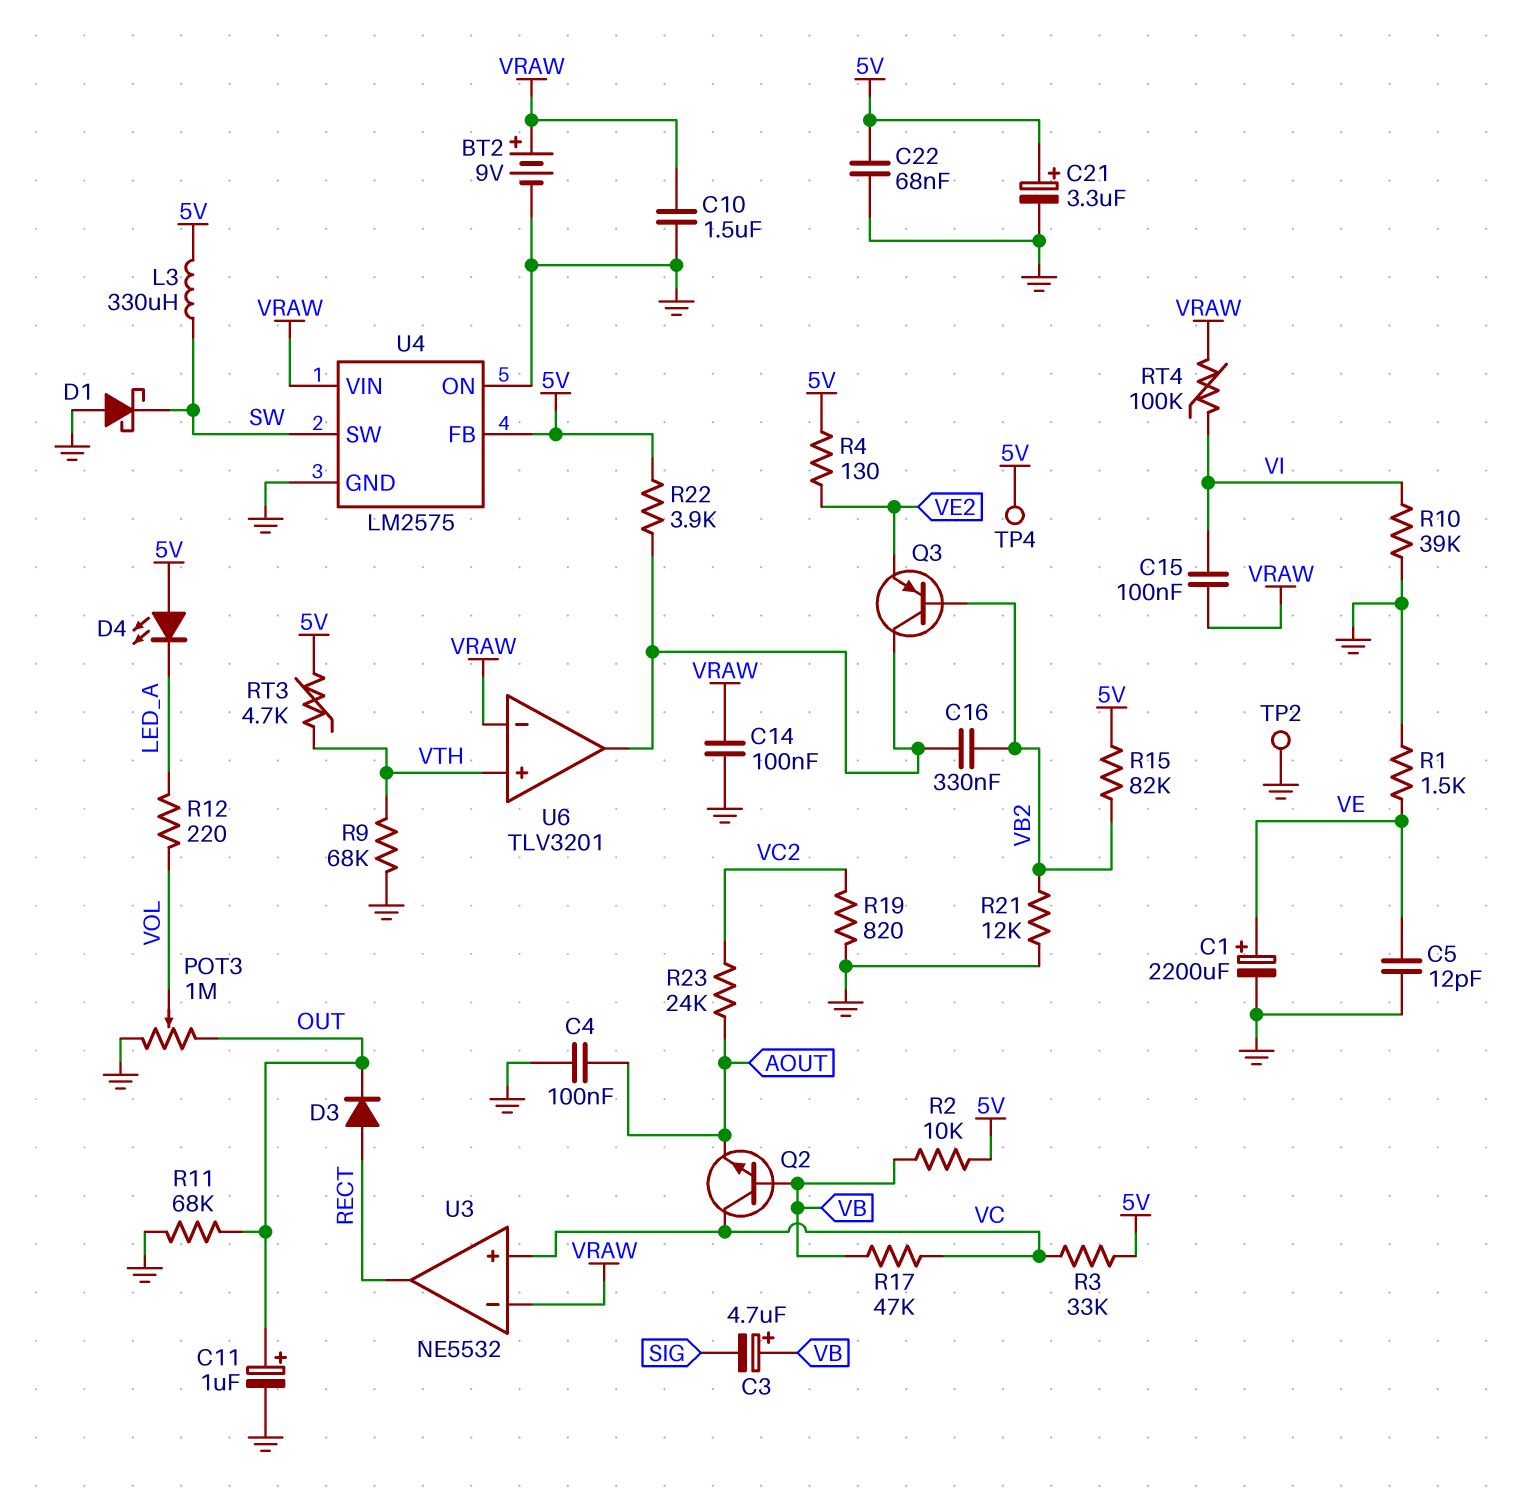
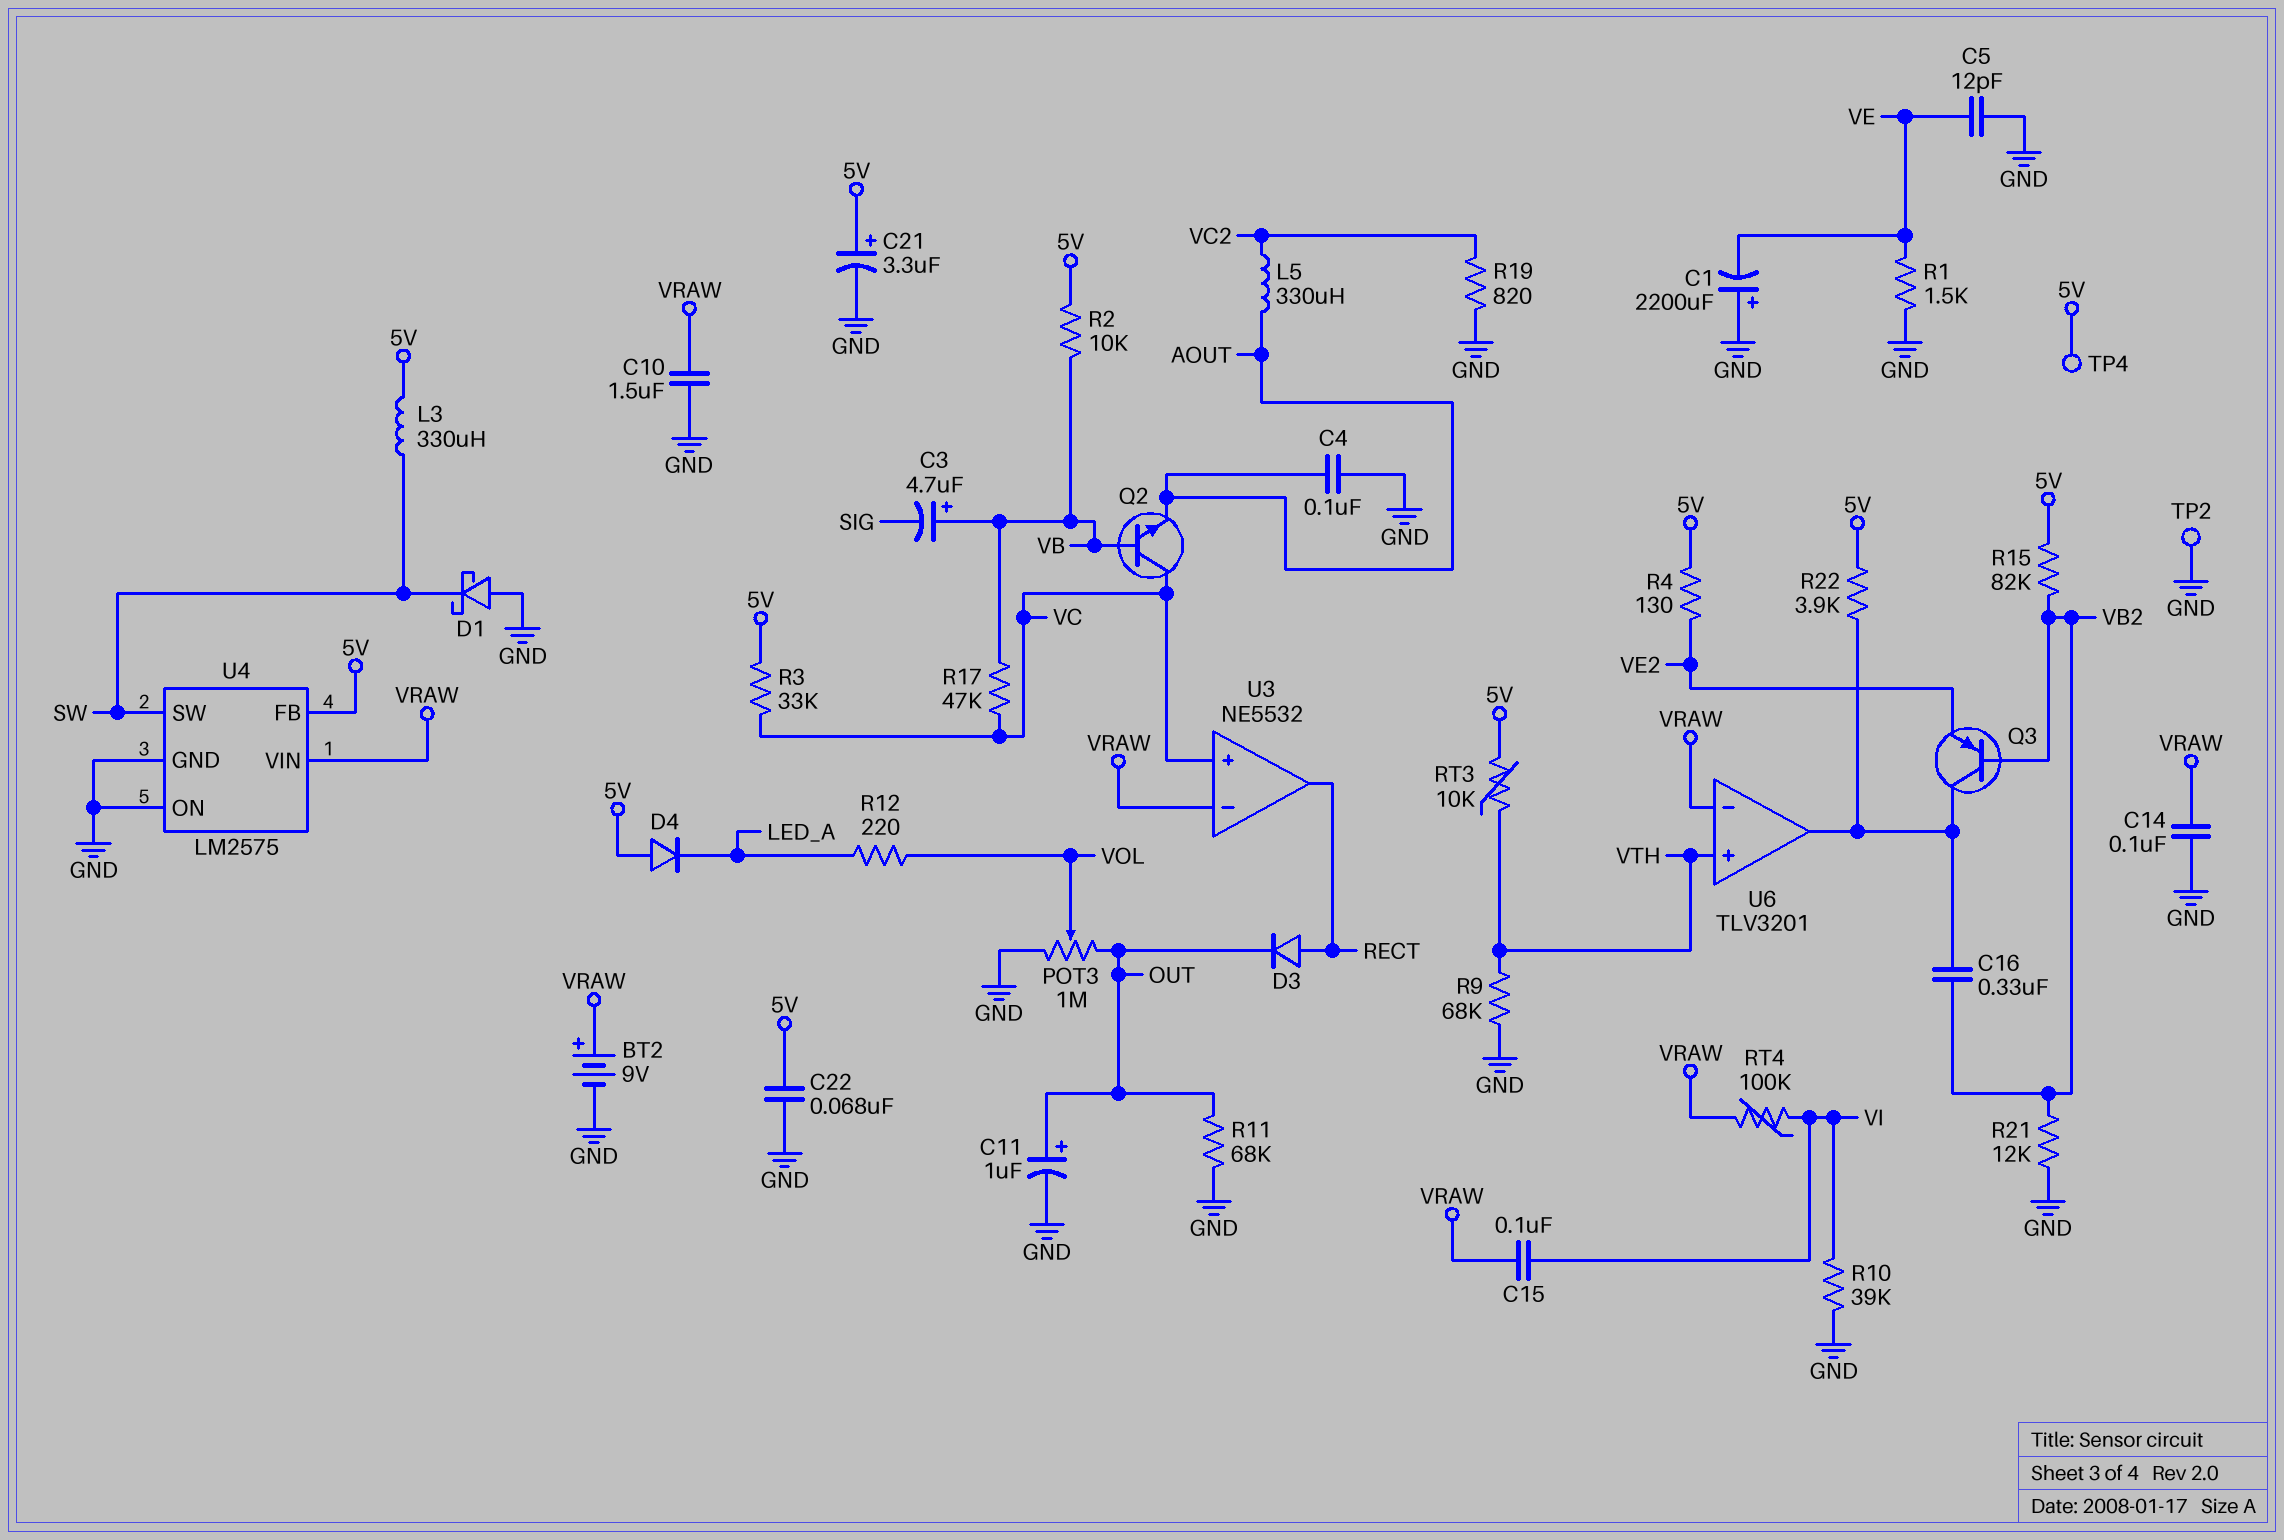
C1: 2200uF (plus VE, minus GND) -> 2200uF (plus GND, minus VE)
D4: LED (A 5V, K LED_A) -> diode (A 5V, K LED_A)
L5: none -> 330uH (AOUT, VC2)
R23: 24k (AOUT, VC2) -> none
RT3: 4.7k (5V, VTH) -> 10k (5V, VTH)

